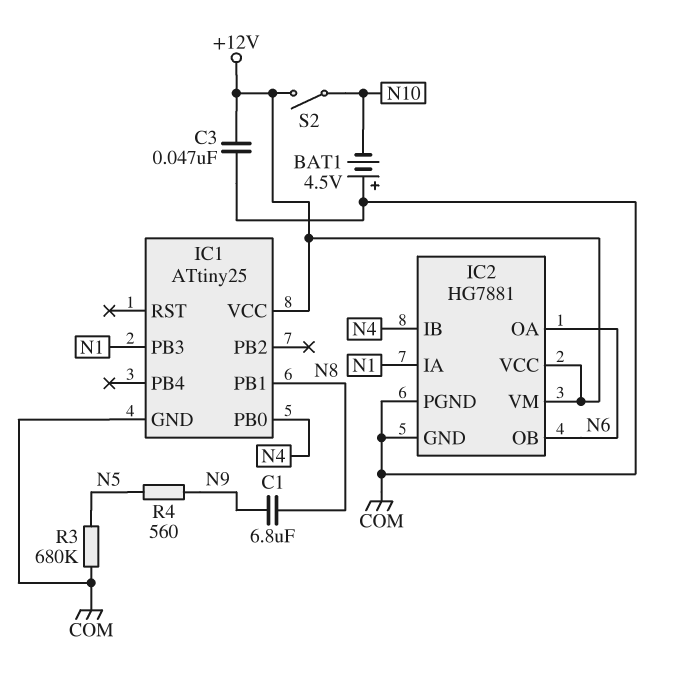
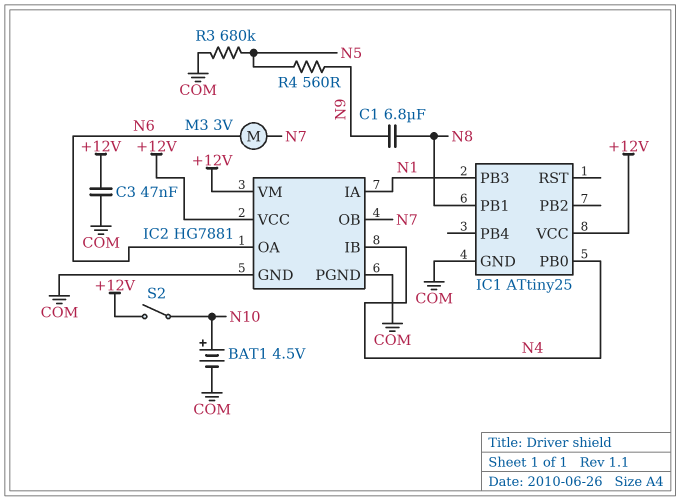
BAT1: 4.5V (plus COM, minus N10) -> 4.5V (plus N10, minus COM)
IC2 pin OB: N6 -> N7
M3: none -> motor 3V (N6, N7)

